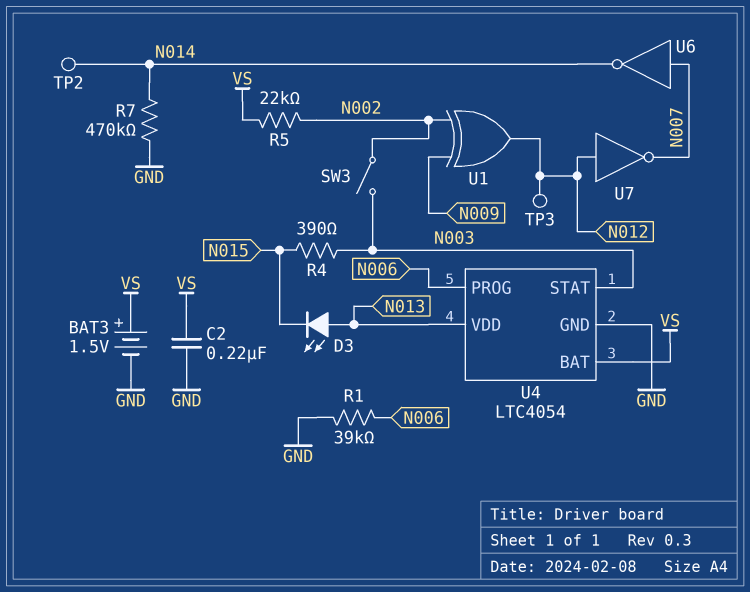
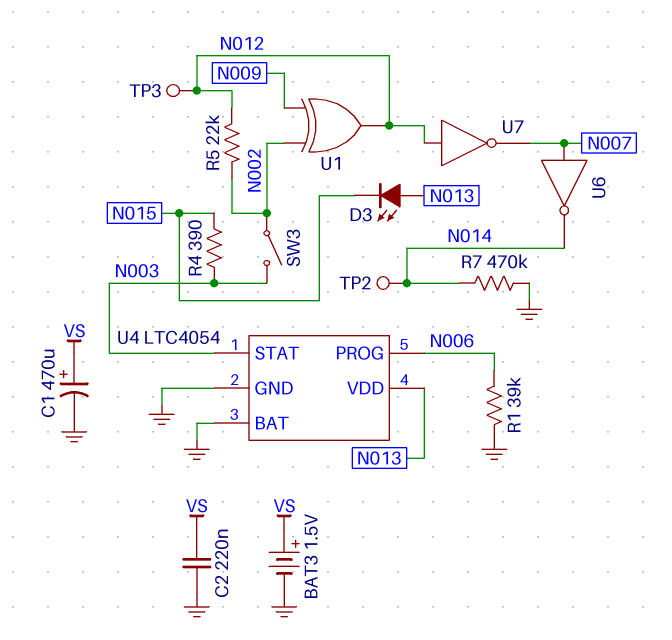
C1: none -> 470uF (plus VS, minus GND)
R5: 22k (N002, VS) -> 22k (N002, N012)
U4 pin BAT: VS -> GND

